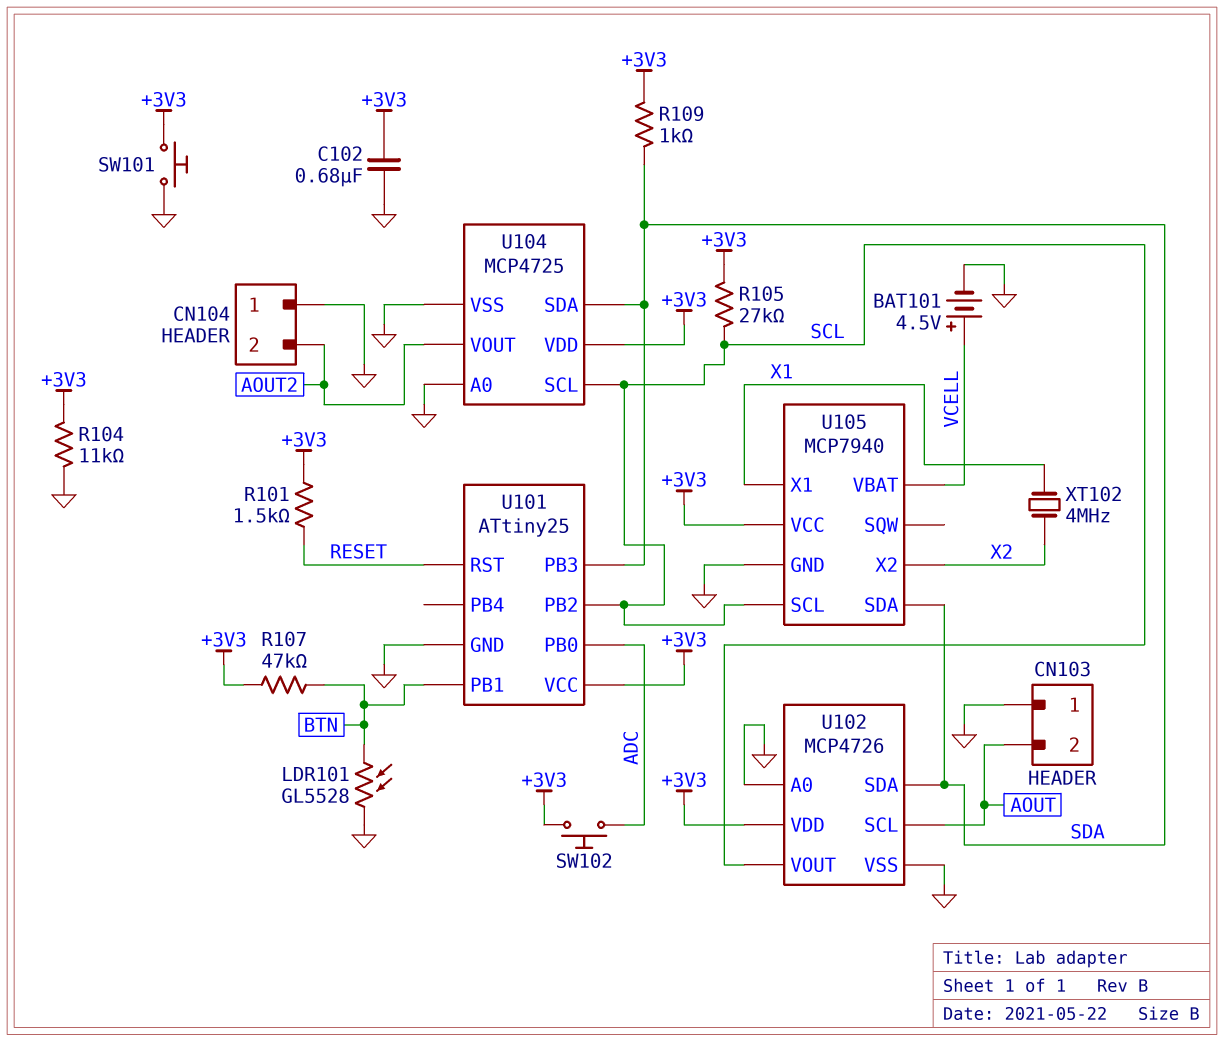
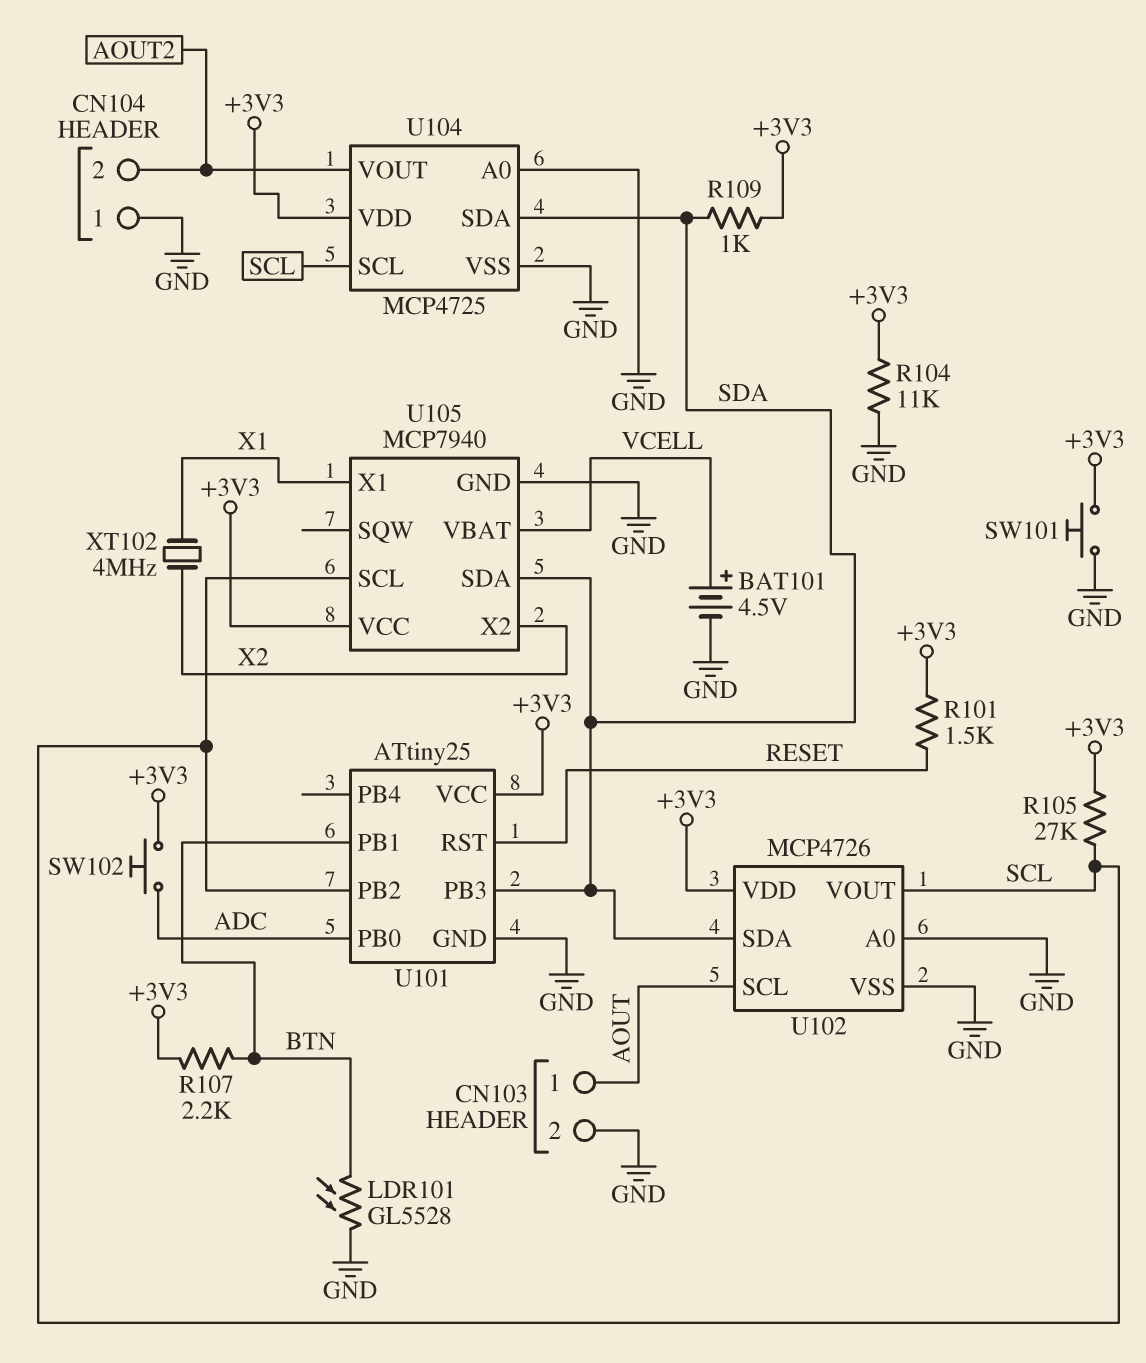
C102: 680nF (+3V3, GND) -> none
CN103 pin 1: GND -> AOUT
CN103 pin 2: AOUT -> GND
R107: 47k (+3V3, BTN) -> 2.2k (+3V3, BTN)

